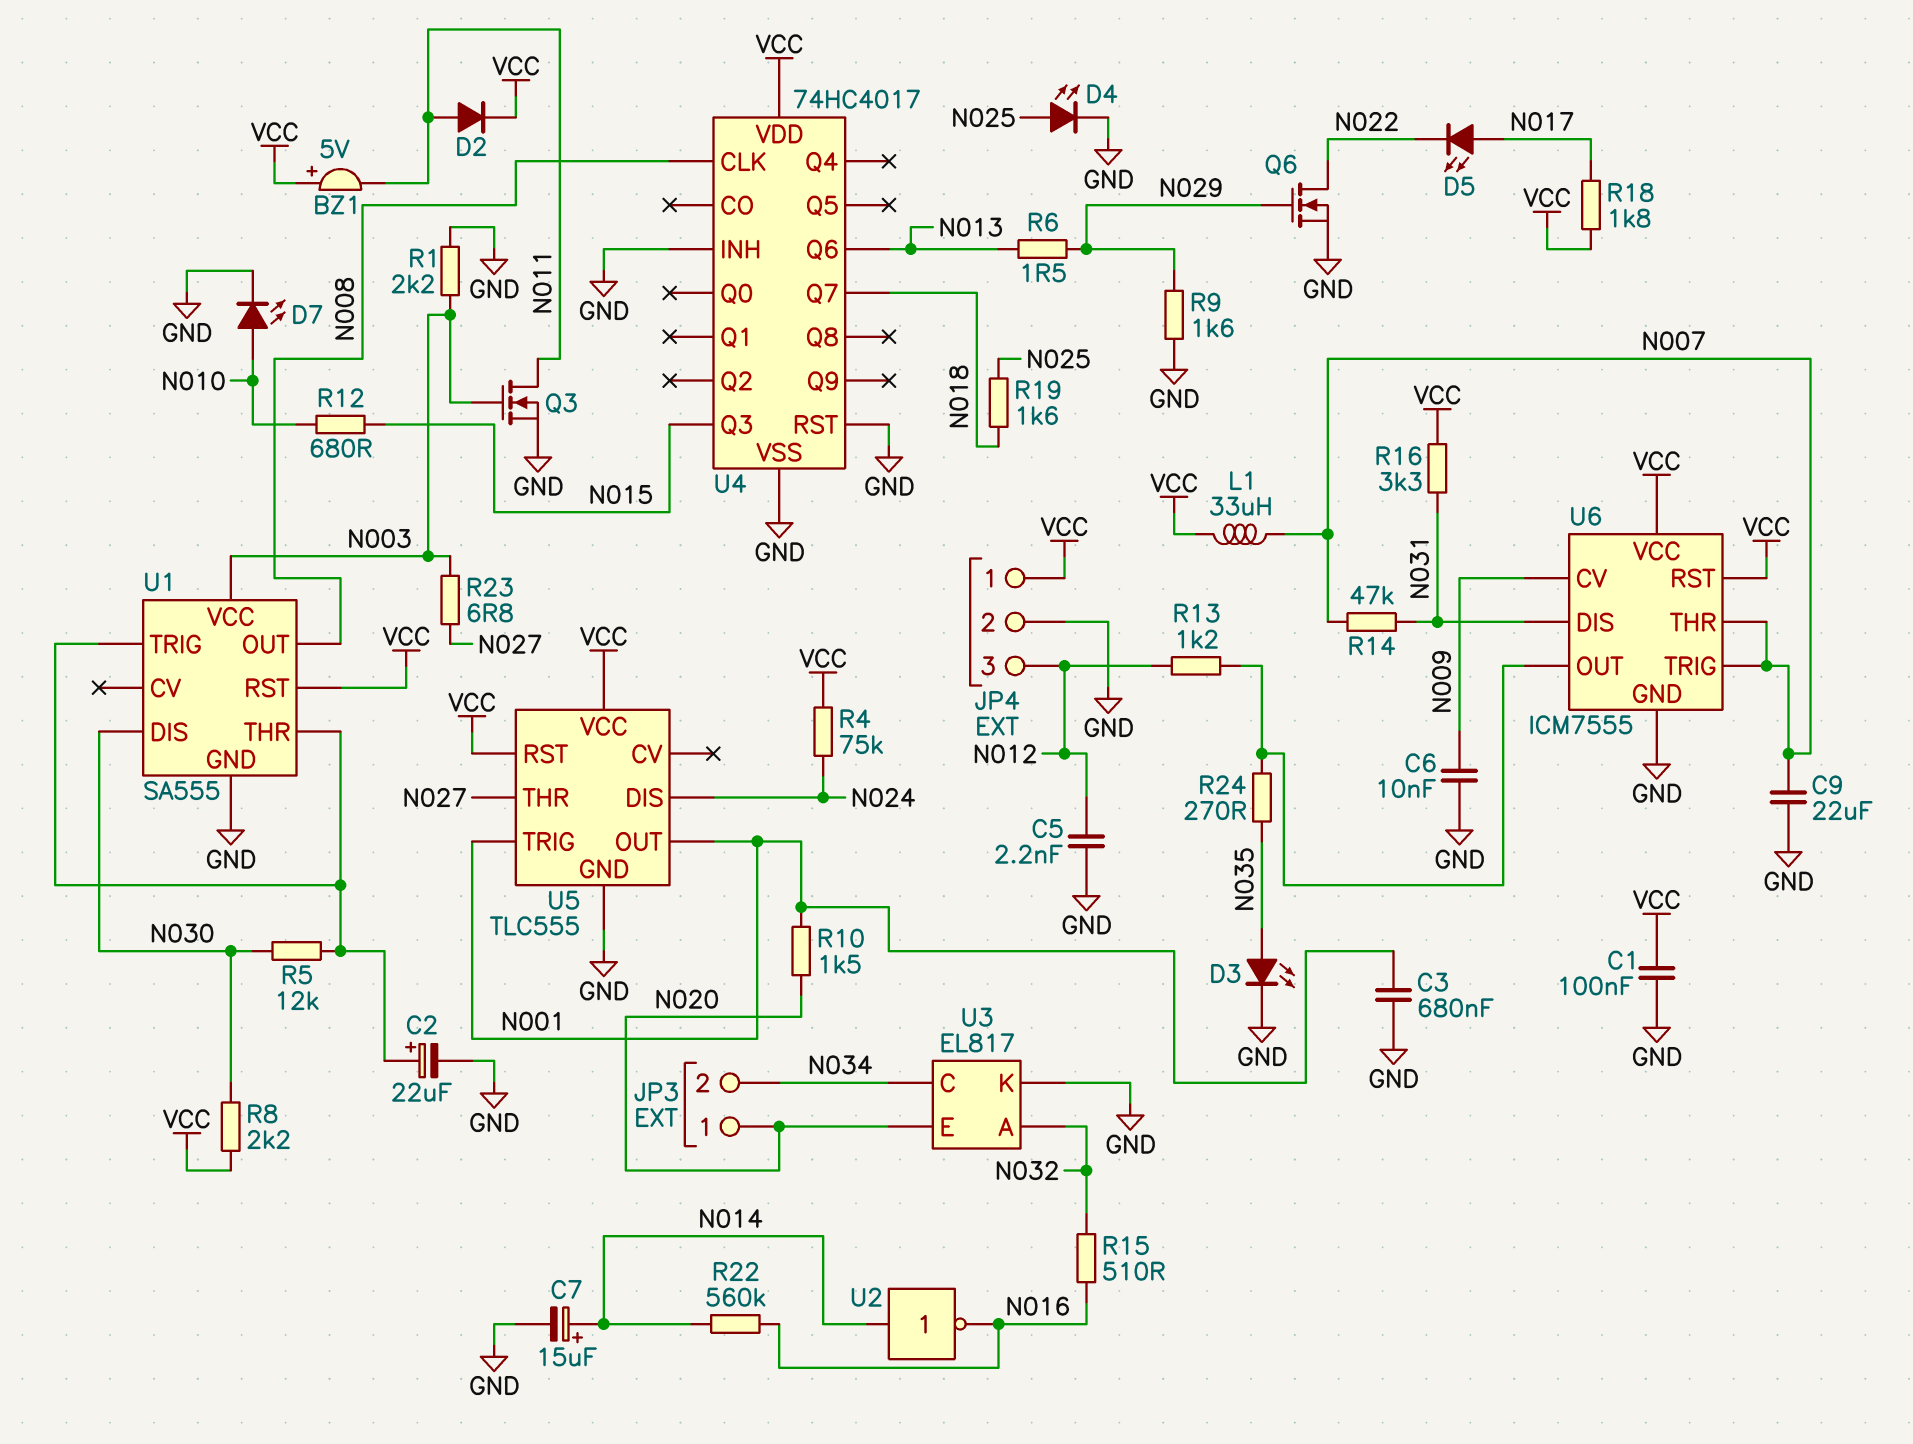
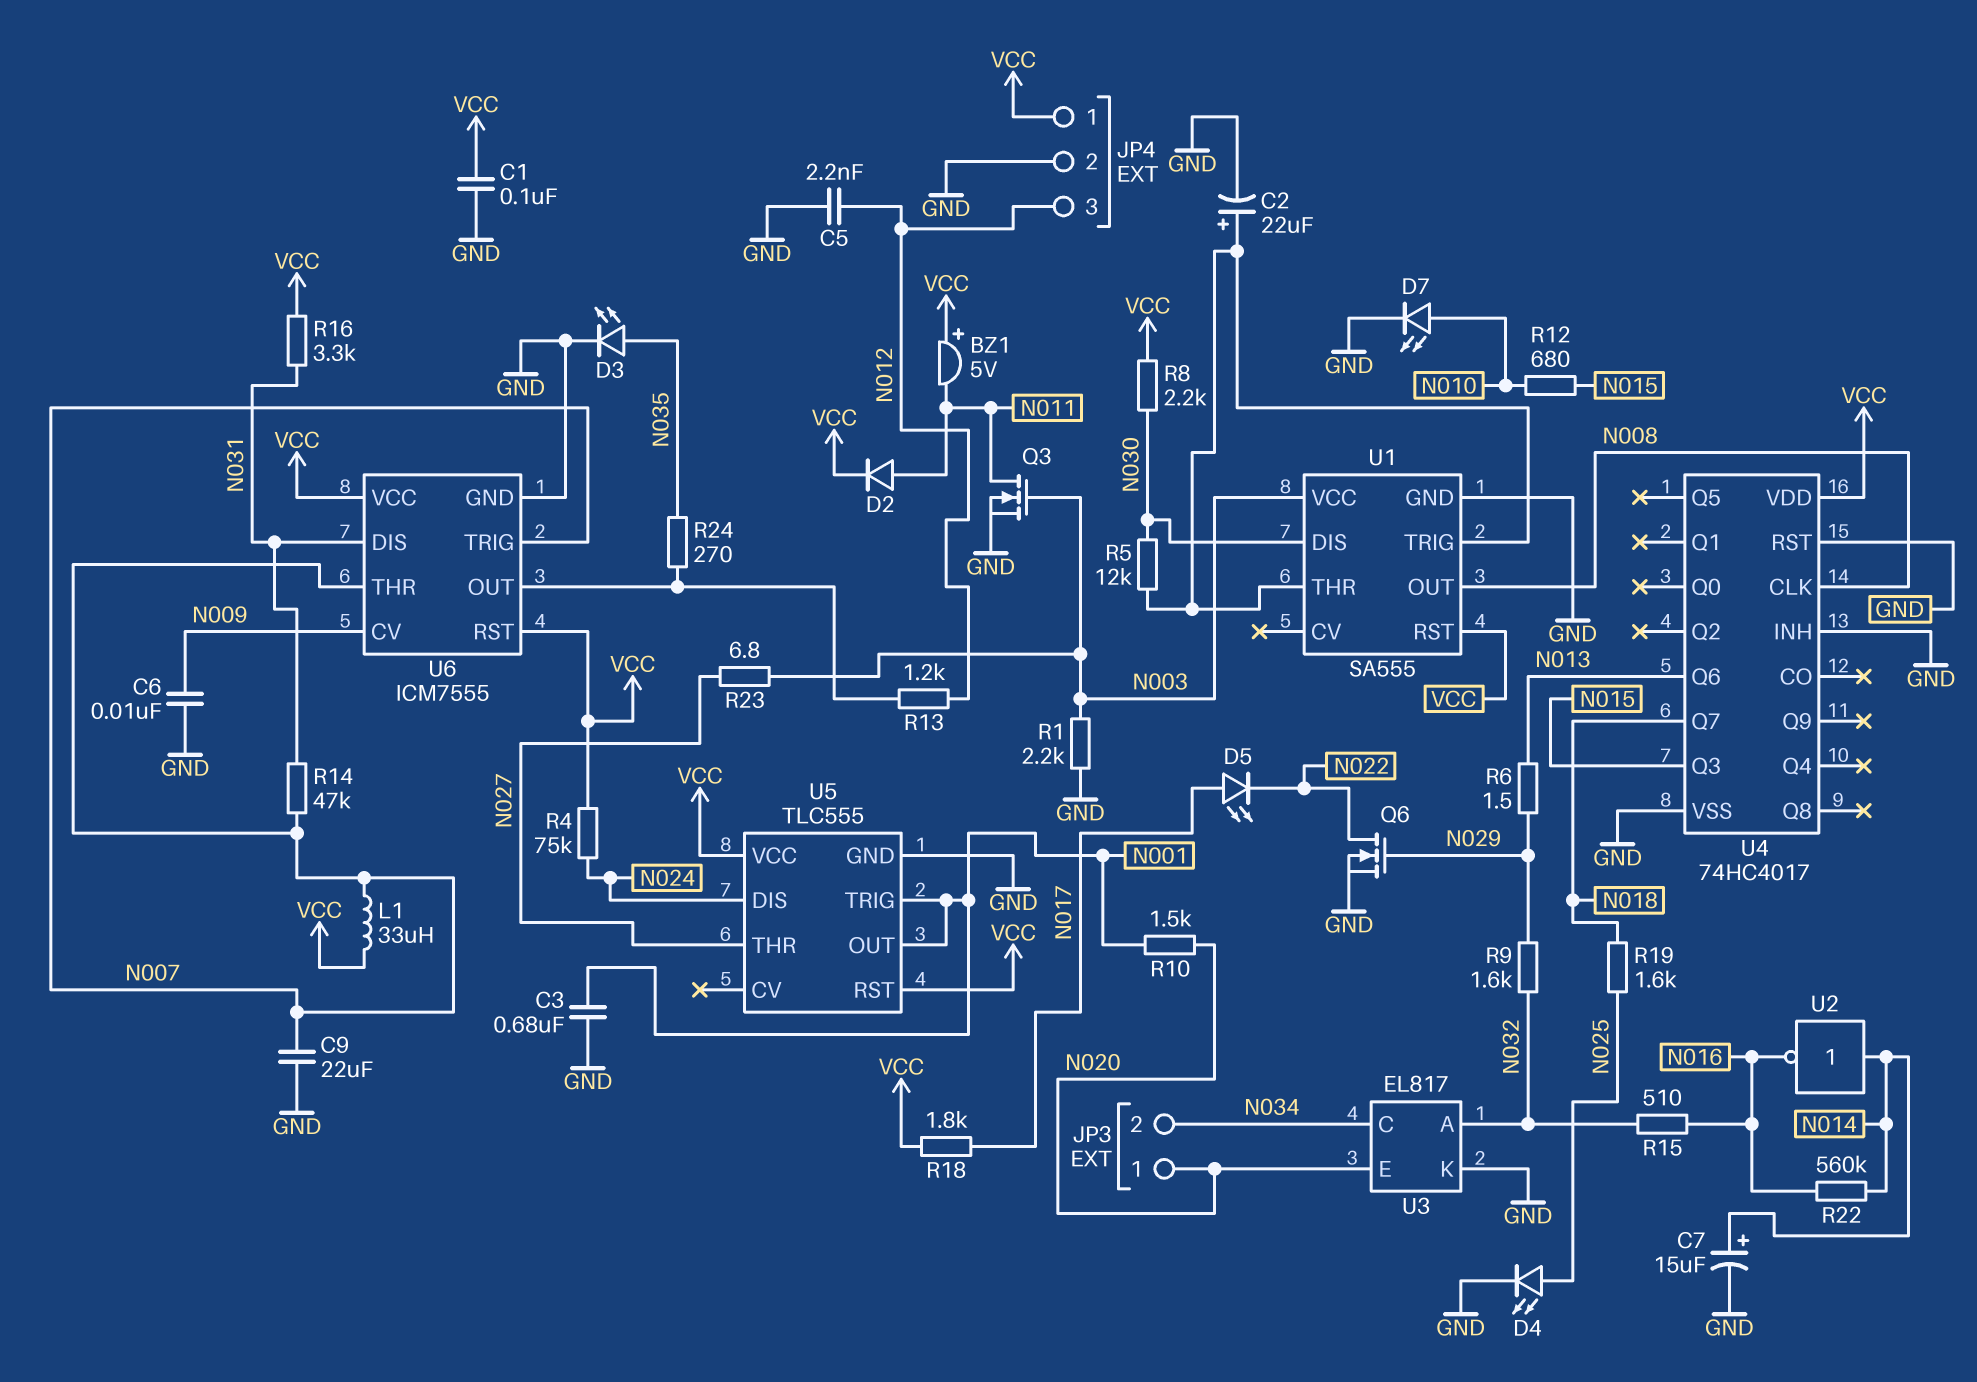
R9: 1.6k (GND, N029) -> 1.6k (N029, N032)

